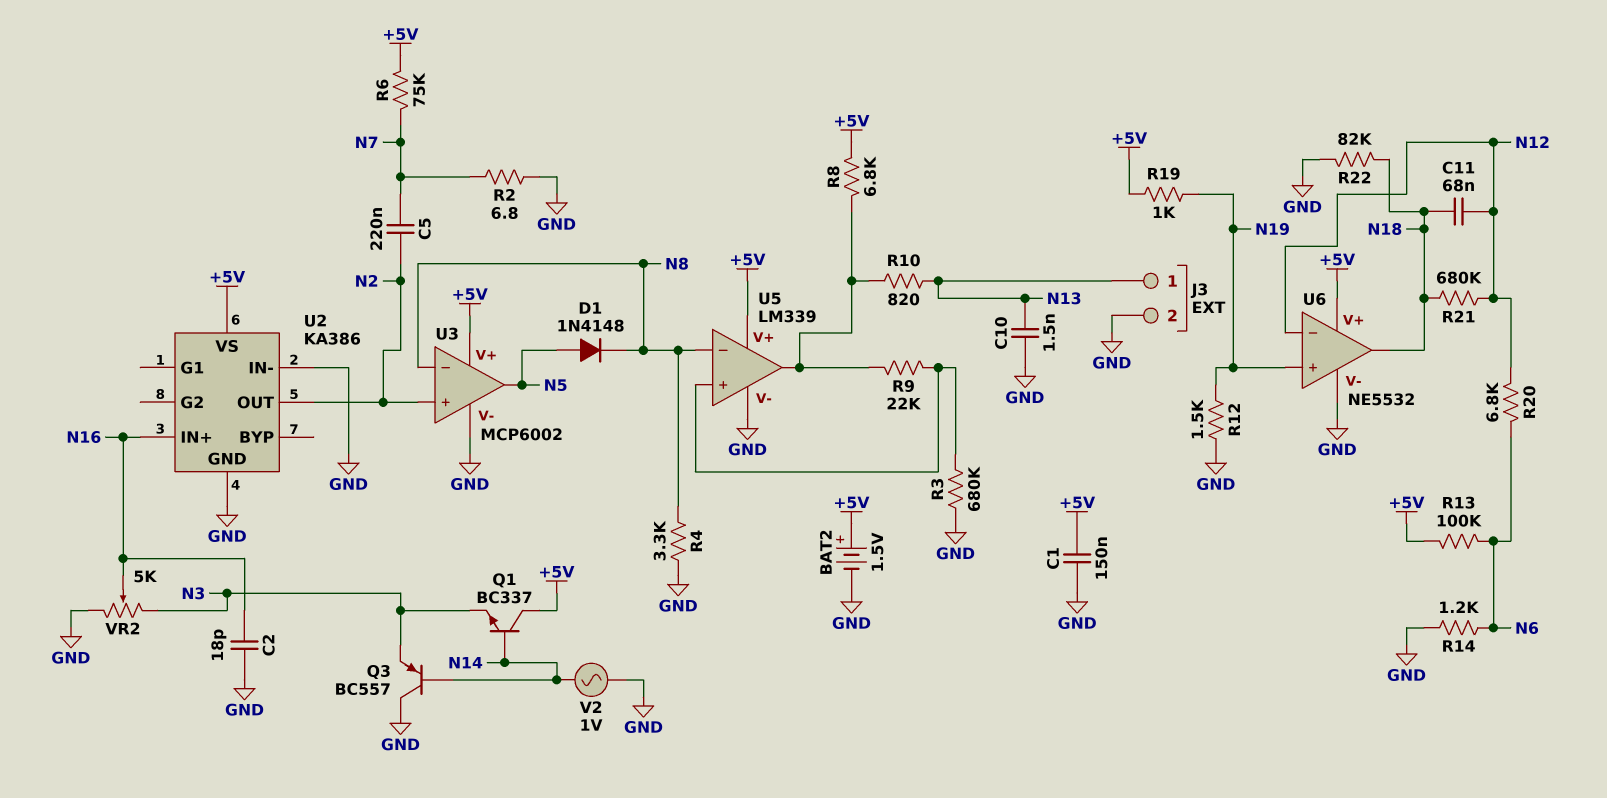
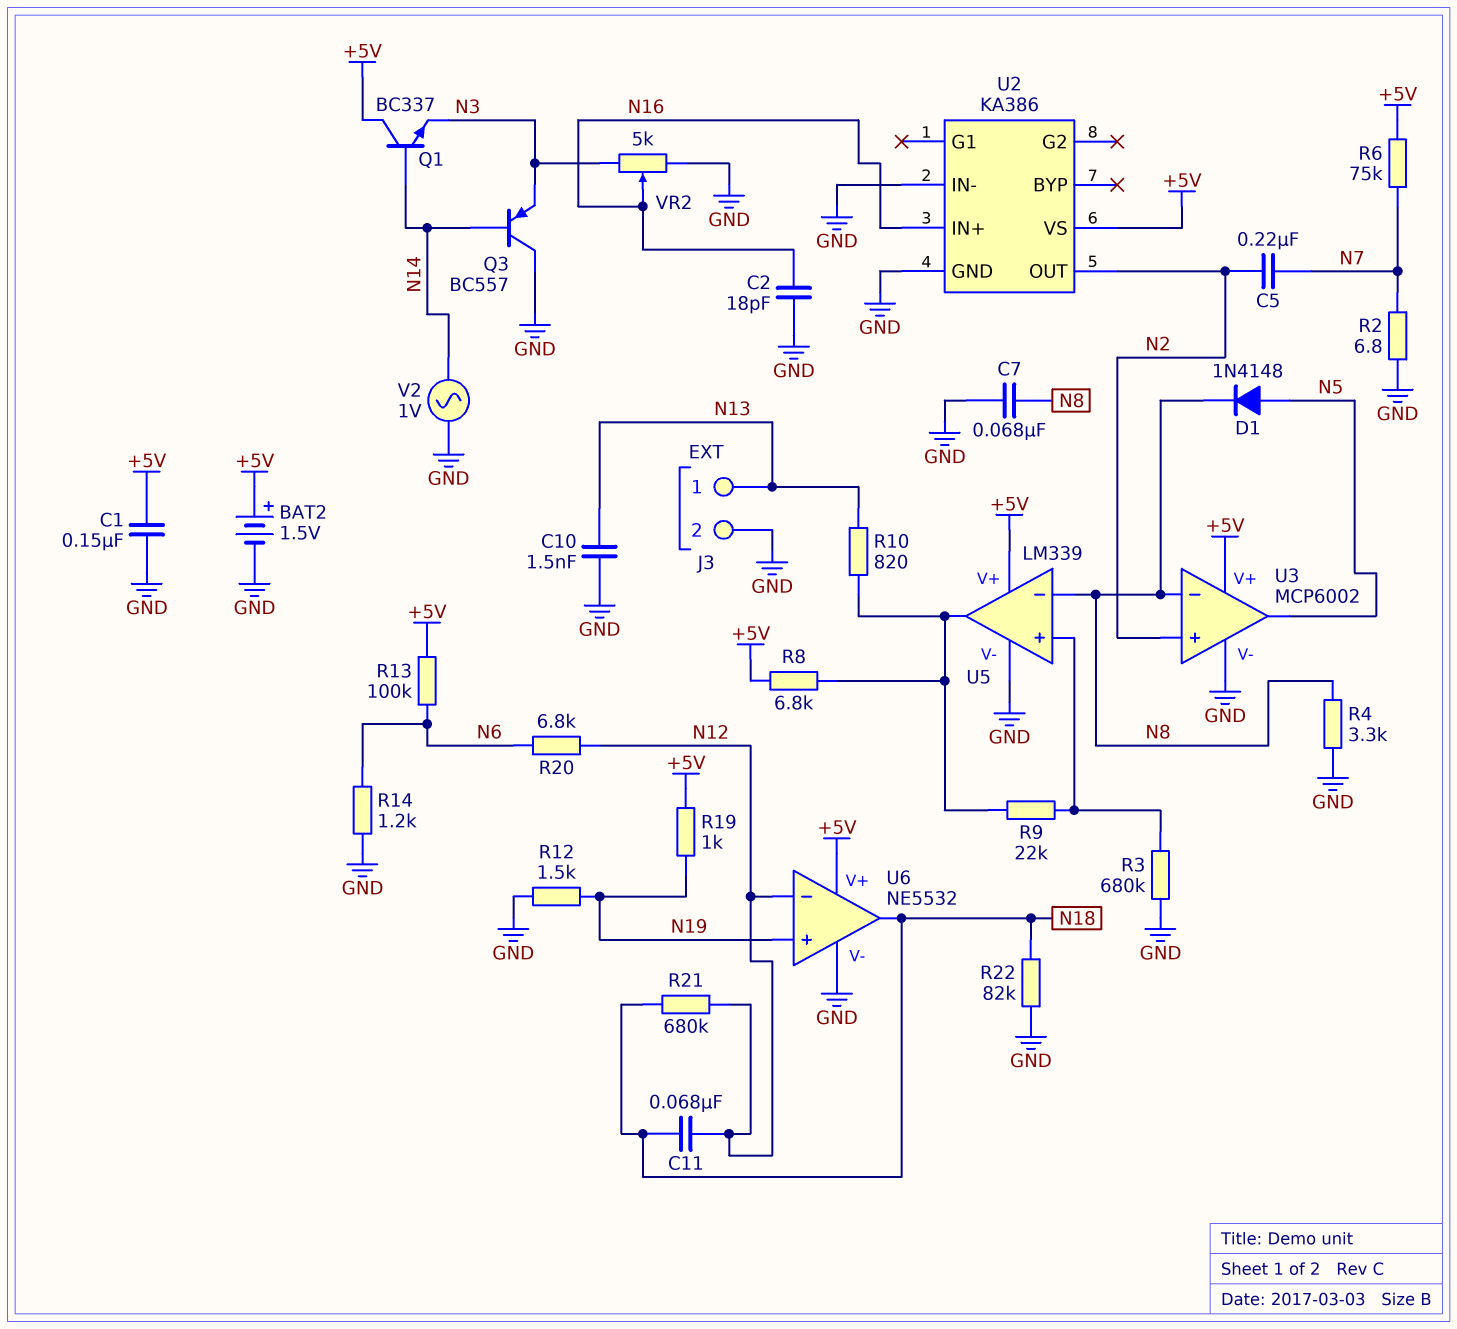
C7: none -> 68nF (GND, N8)

